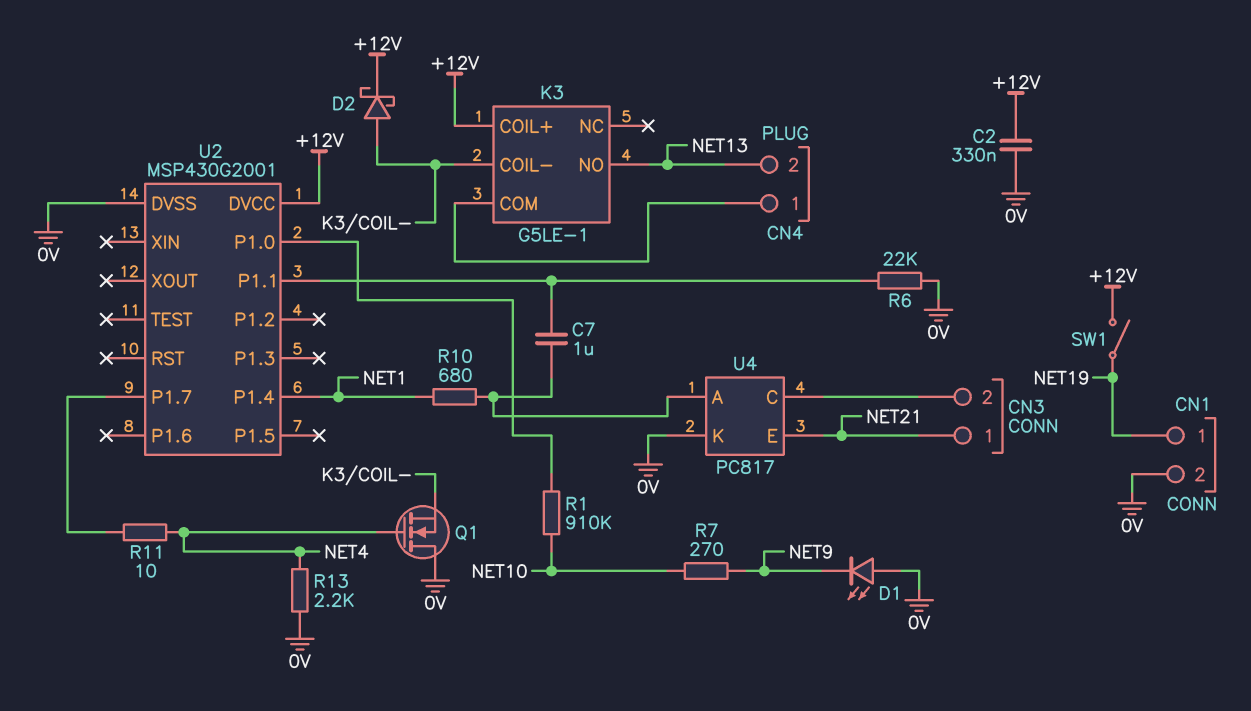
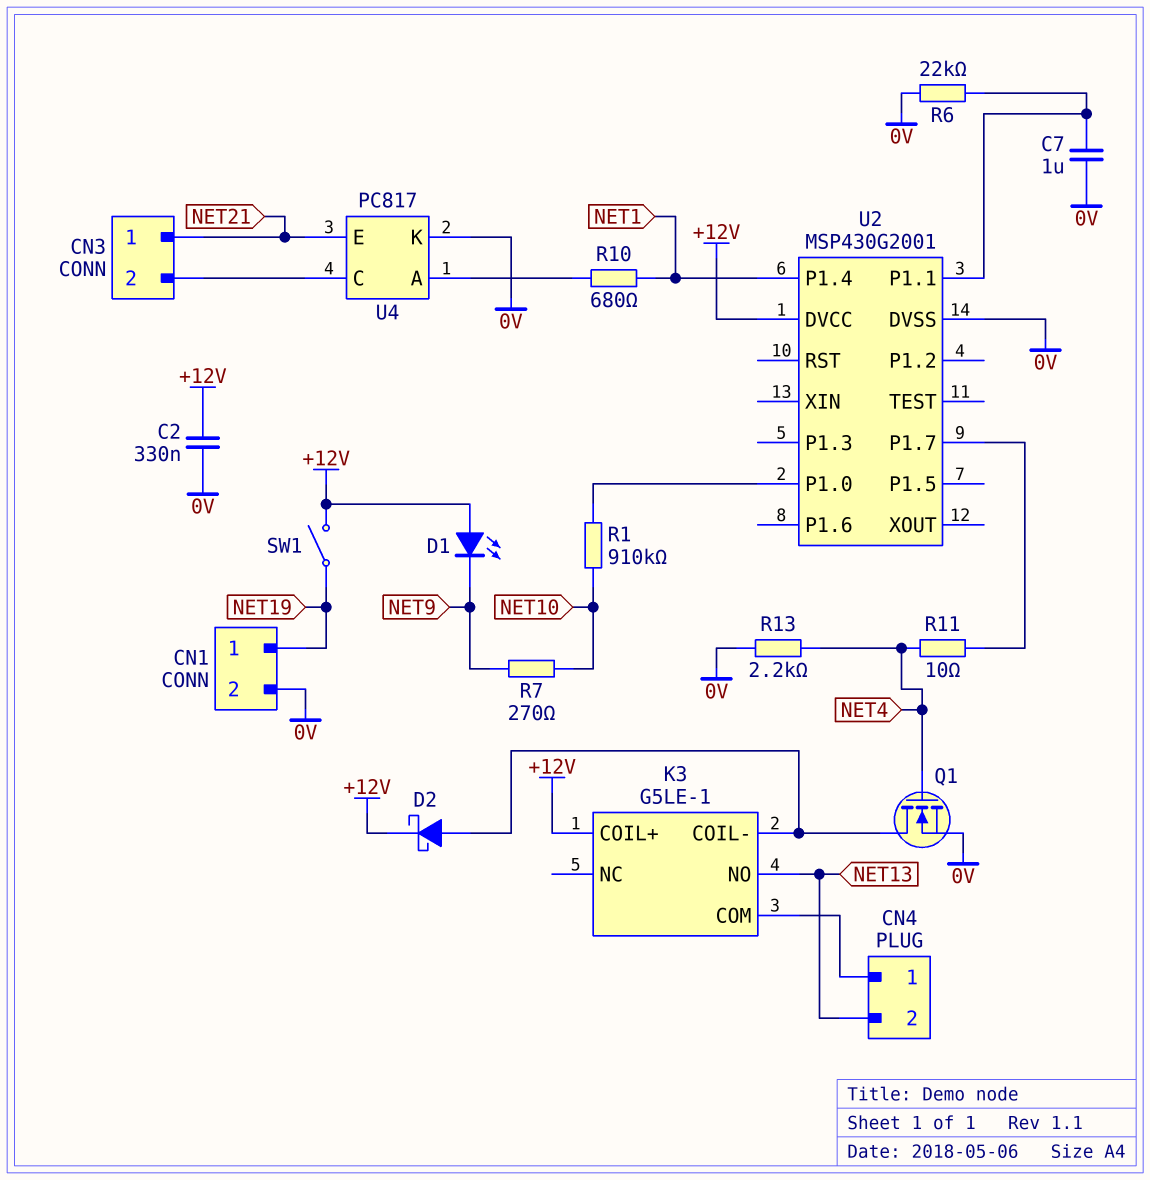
C7: 1uF (U2/P1.1, U4/A) -> 1uF (0V, U2/P1.1)
D1: LED (A 0V, K NET9) -> LED (A +12V, K NET9)
Q1: NMOS (G NET4, D 0V, S K3/COIL-) -> NMOS (G NET4, D K3/COIL-, S 0V)

